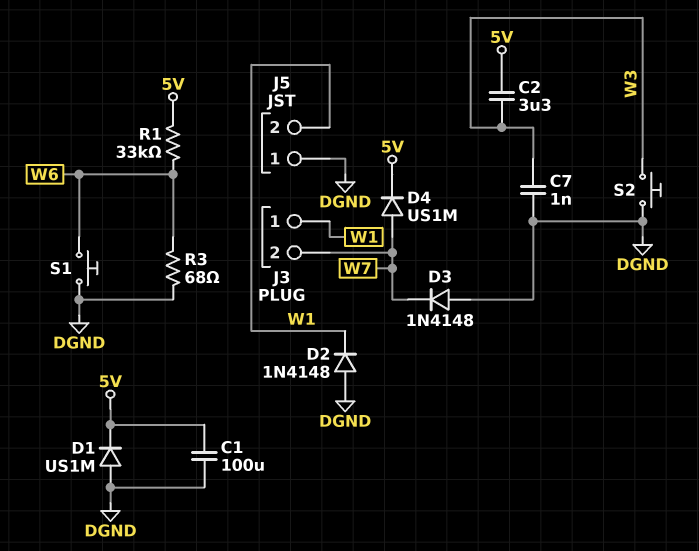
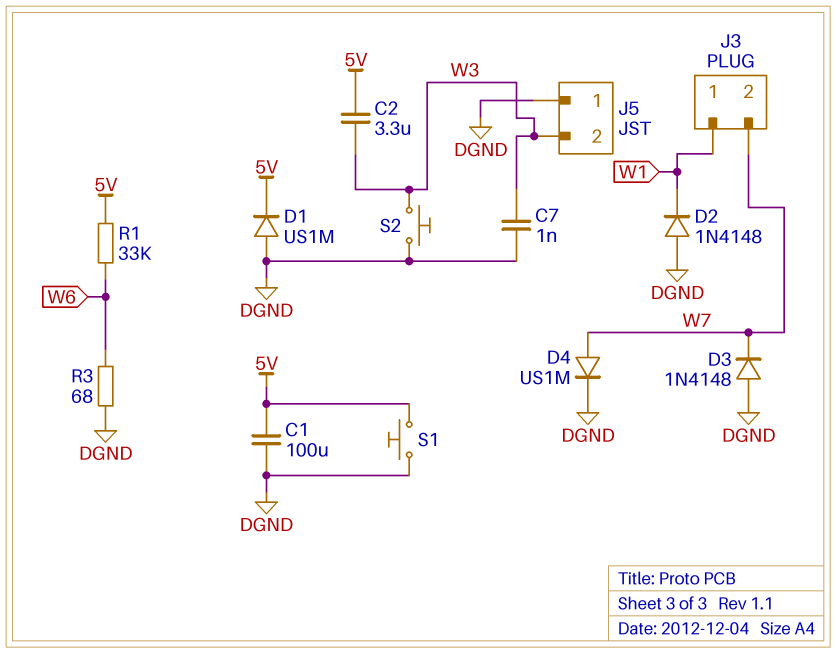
D4: diode US1M (A W7, K 5V) -> diode US1M (A W7, K DGND)
J5 pin 2: W1 -> W3
S1: button (DGND, W6) -> button (5V, DGND)

